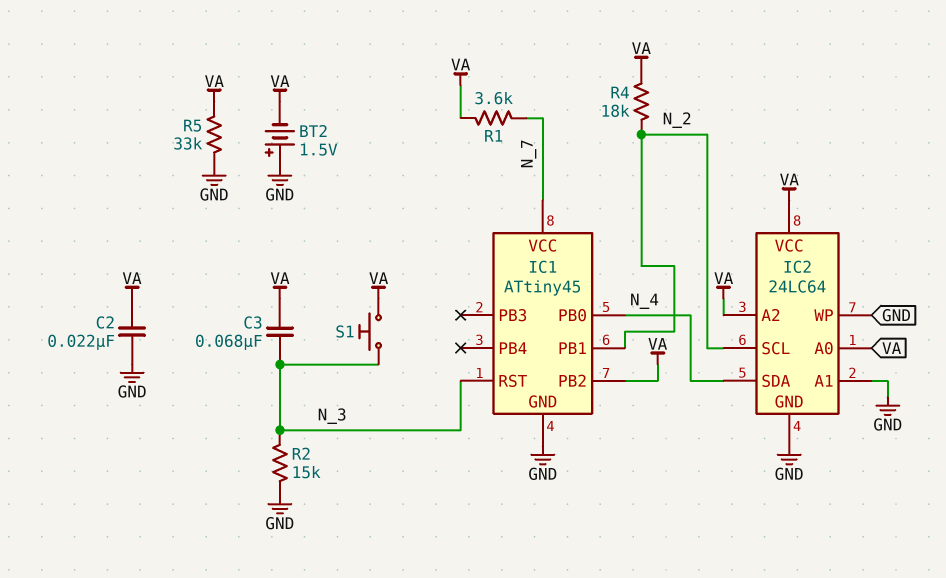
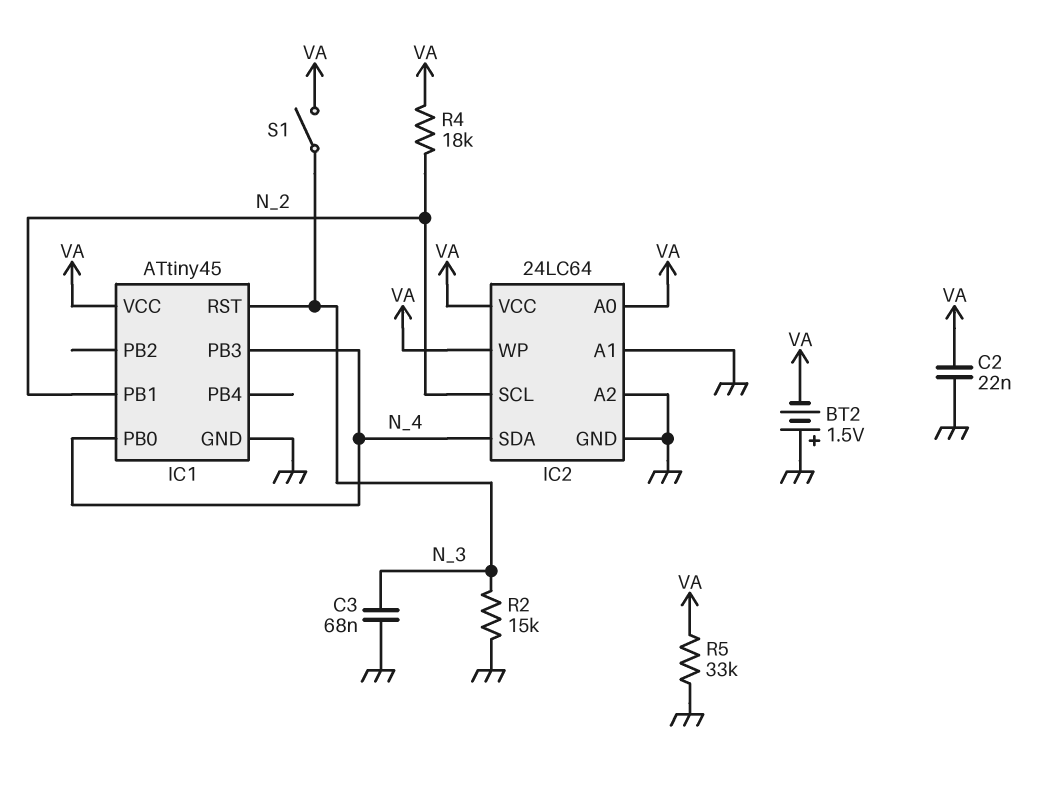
C3: 68nF (N_3, VA) -> 68nF (GND, N_3)
IC1 pin PB2: VA -> none
IC1 pin PB3: none -> N_4
IC1 pin VCC: N_7 -> VA
IC2 pin A2: VA -> GND
IC2 pin WP: GND -> VA
R1: 3.6k (N_7, VA) -> none
S1: button (N_3, VA) -> switch (N_3, VA)

